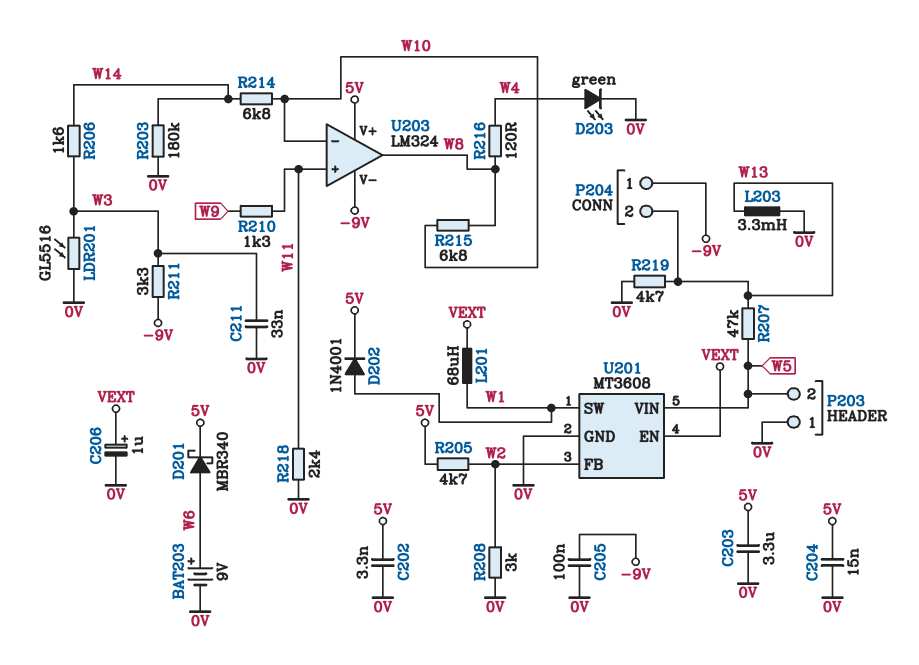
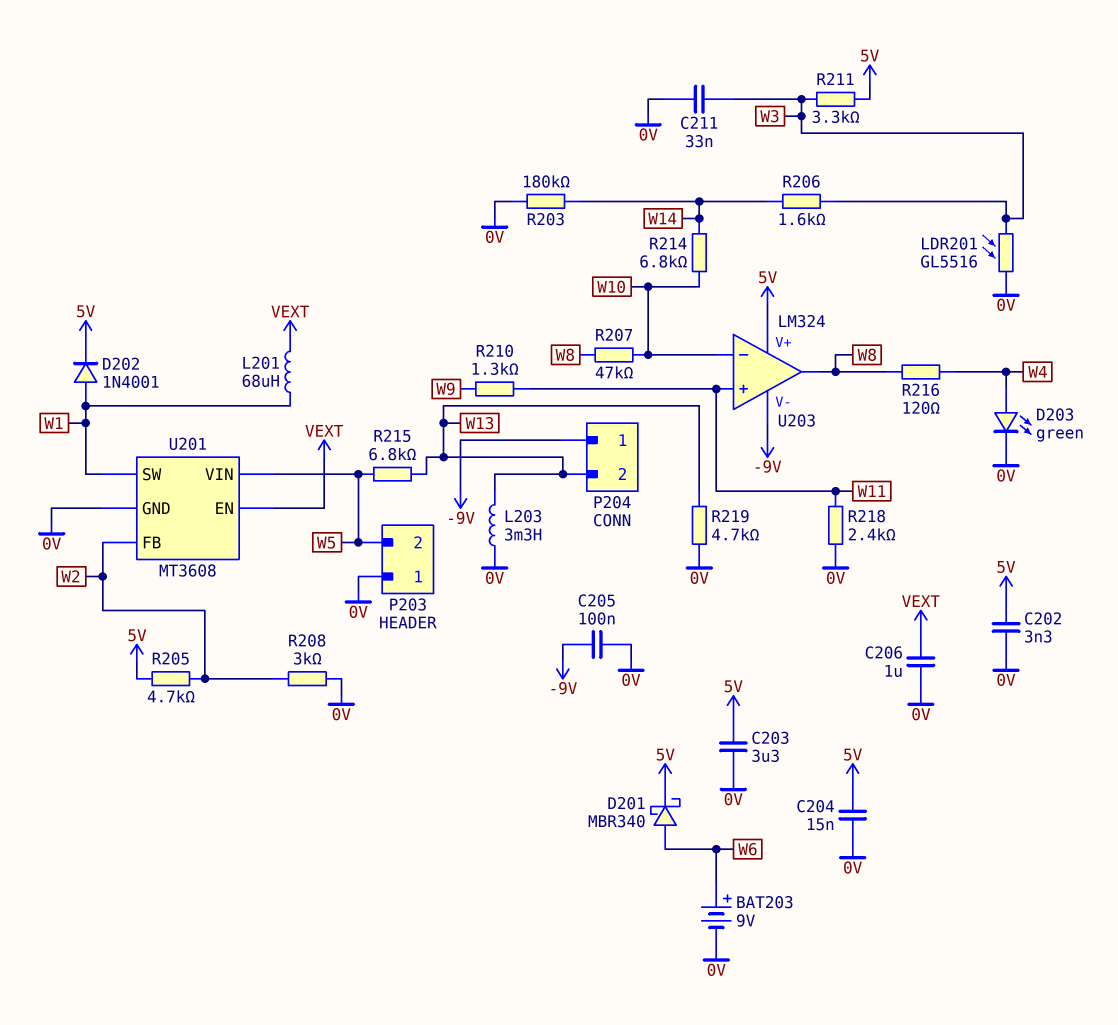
C206: 1uF (plus VEXT, minus 0V) -> 1uF (0V, VEXT)
R207: 47k (W5, W13) -> 47k (W8, W10)
R211: 3.3k (-9V, W3) -> 3.3k (5V, W3)
R215: 6.8k (W8, W10) -> 6.8k (W5, W13)

